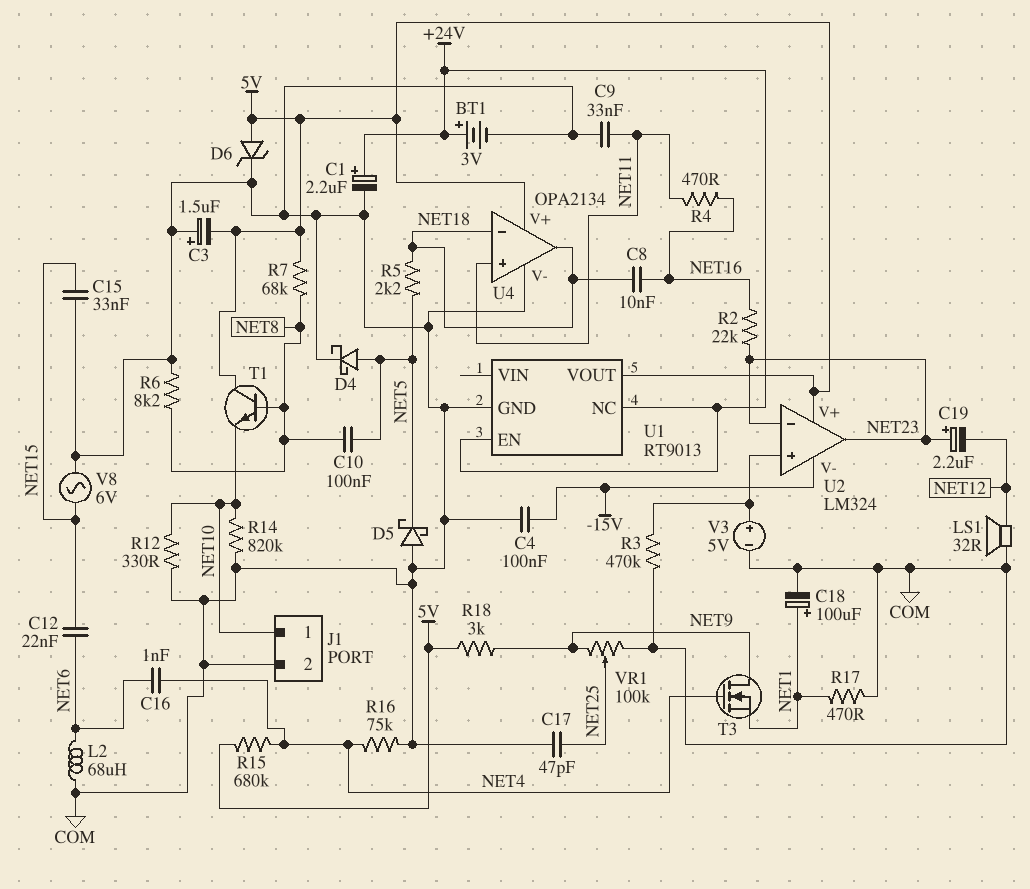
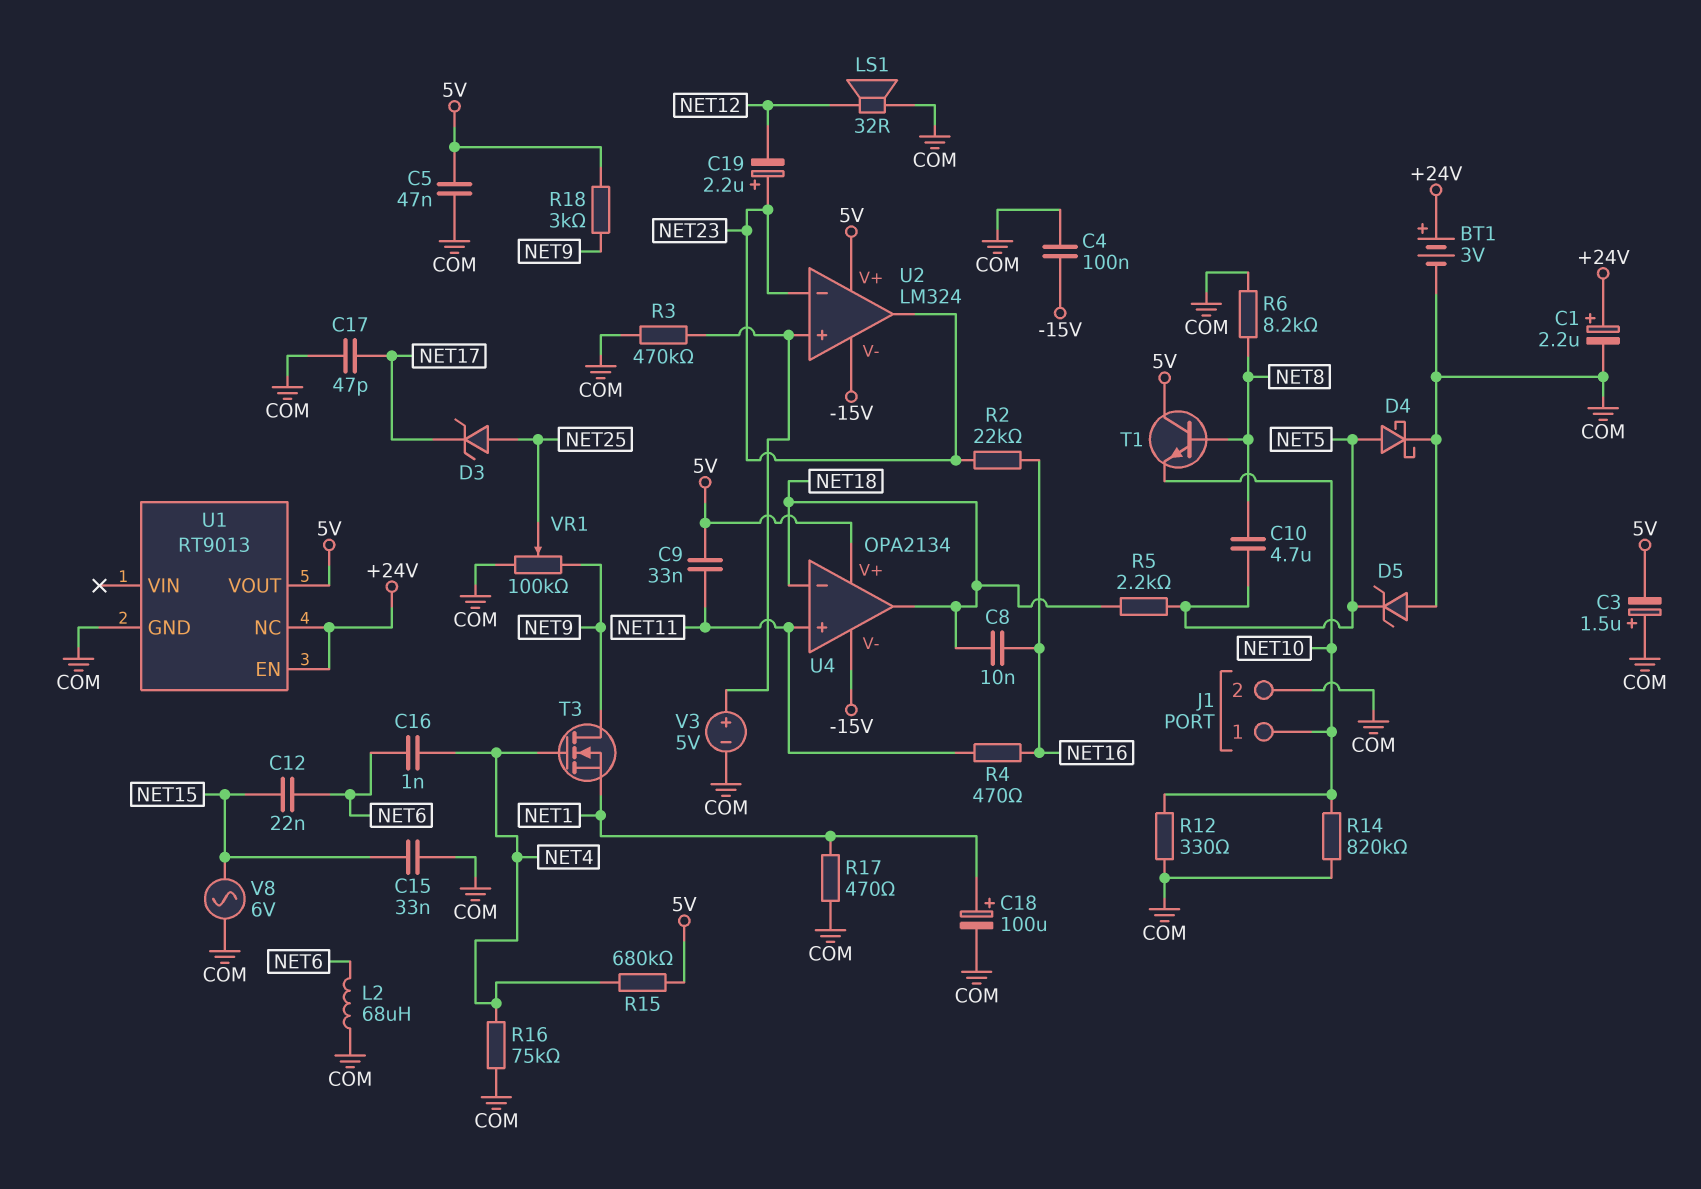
C5: none -> 47nF (5V, COM)
C9: 33nF (COM, NET11) -> 33nF (5V, NET11)
C10: 100nF (NET5, NET8) -> 4.7uF (NET5, NET8)
C17: 47pF (COM, NET25) -> 47pF (COM, NET17)
D3: none -> zener (A NET25, K NET17)
D5: schottky (A COM, K NET5) -> zener (A COM, K NET5)
D6: zener (A 5V, K COM) -> none
R7: 68k (5V, NET8) -> none
U4 pin V-: COM -> -15V

